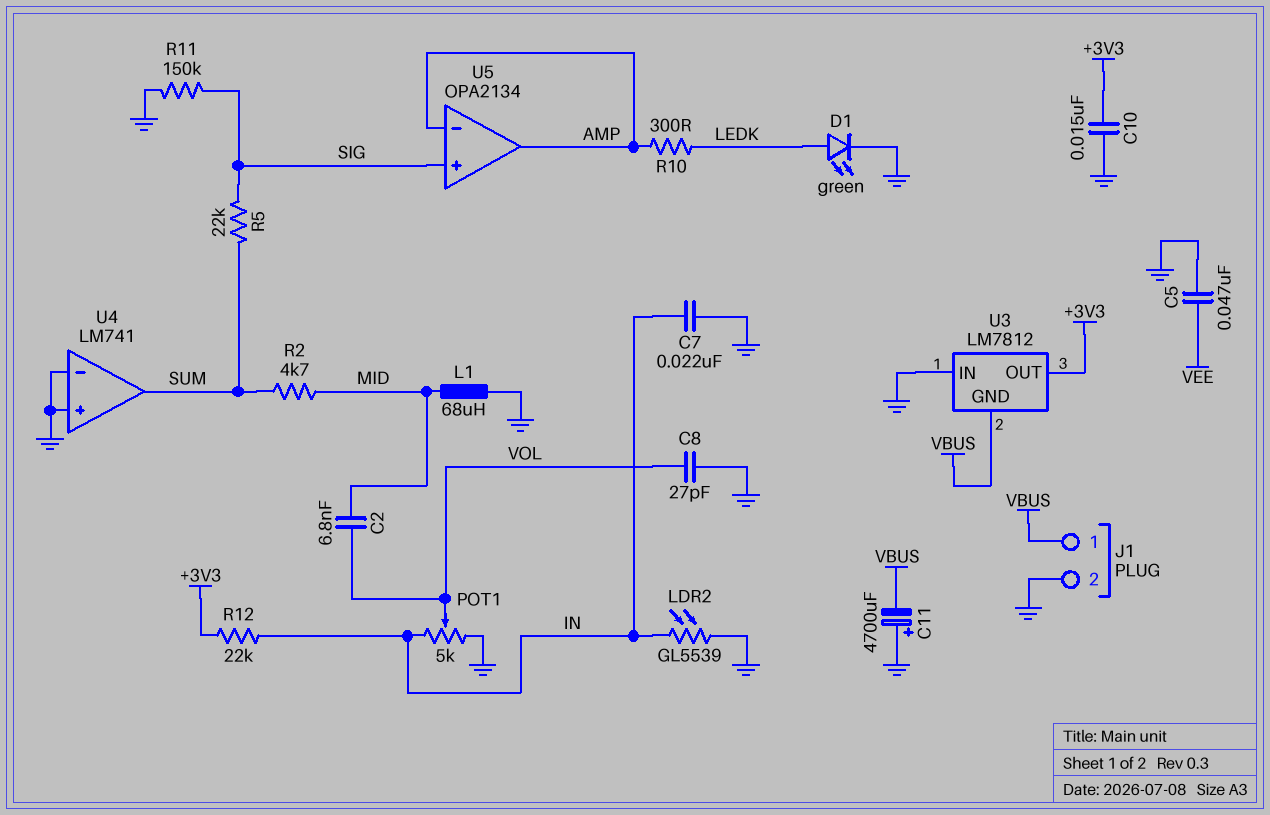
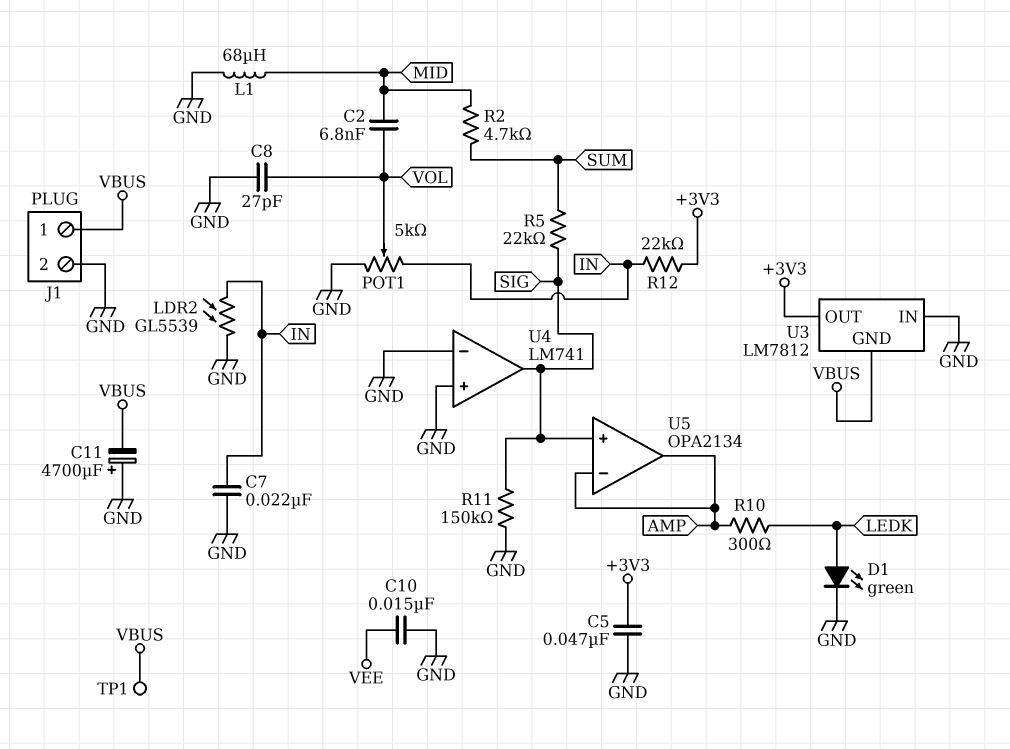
C5: 47nF (GND, VEE) -> 47nF (+3V3, GND)
C10: 15nF (+3V3, GND) -> 15nF (GND, VEE)
TP1: none -> test point (VBUS)
U4 pin out: SUM -> SIG

